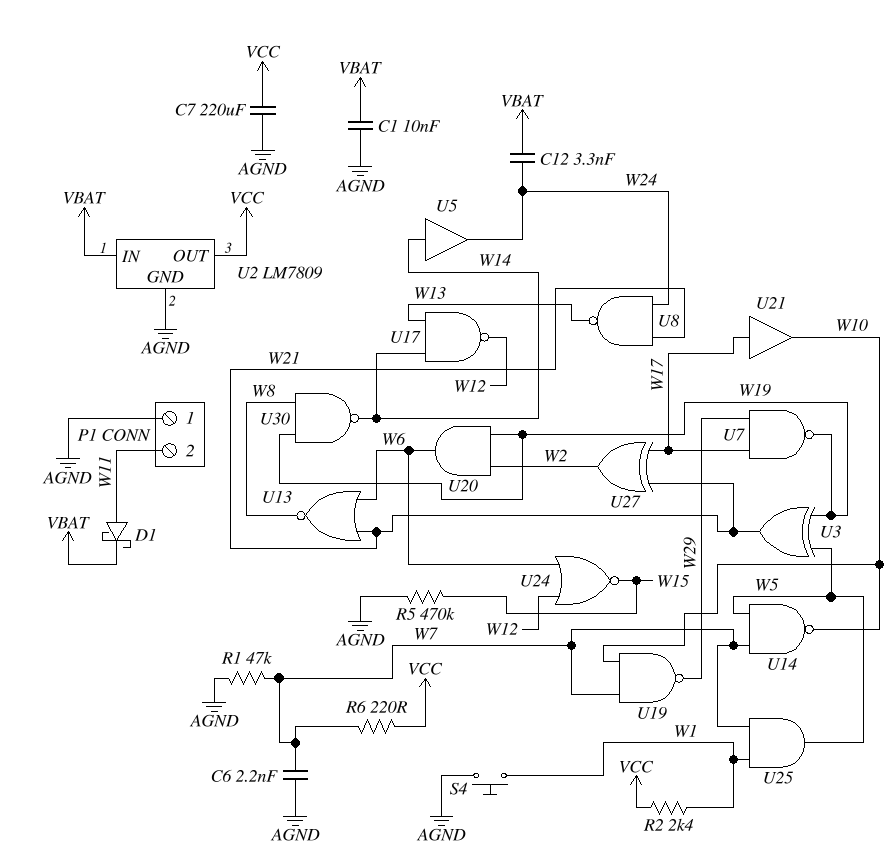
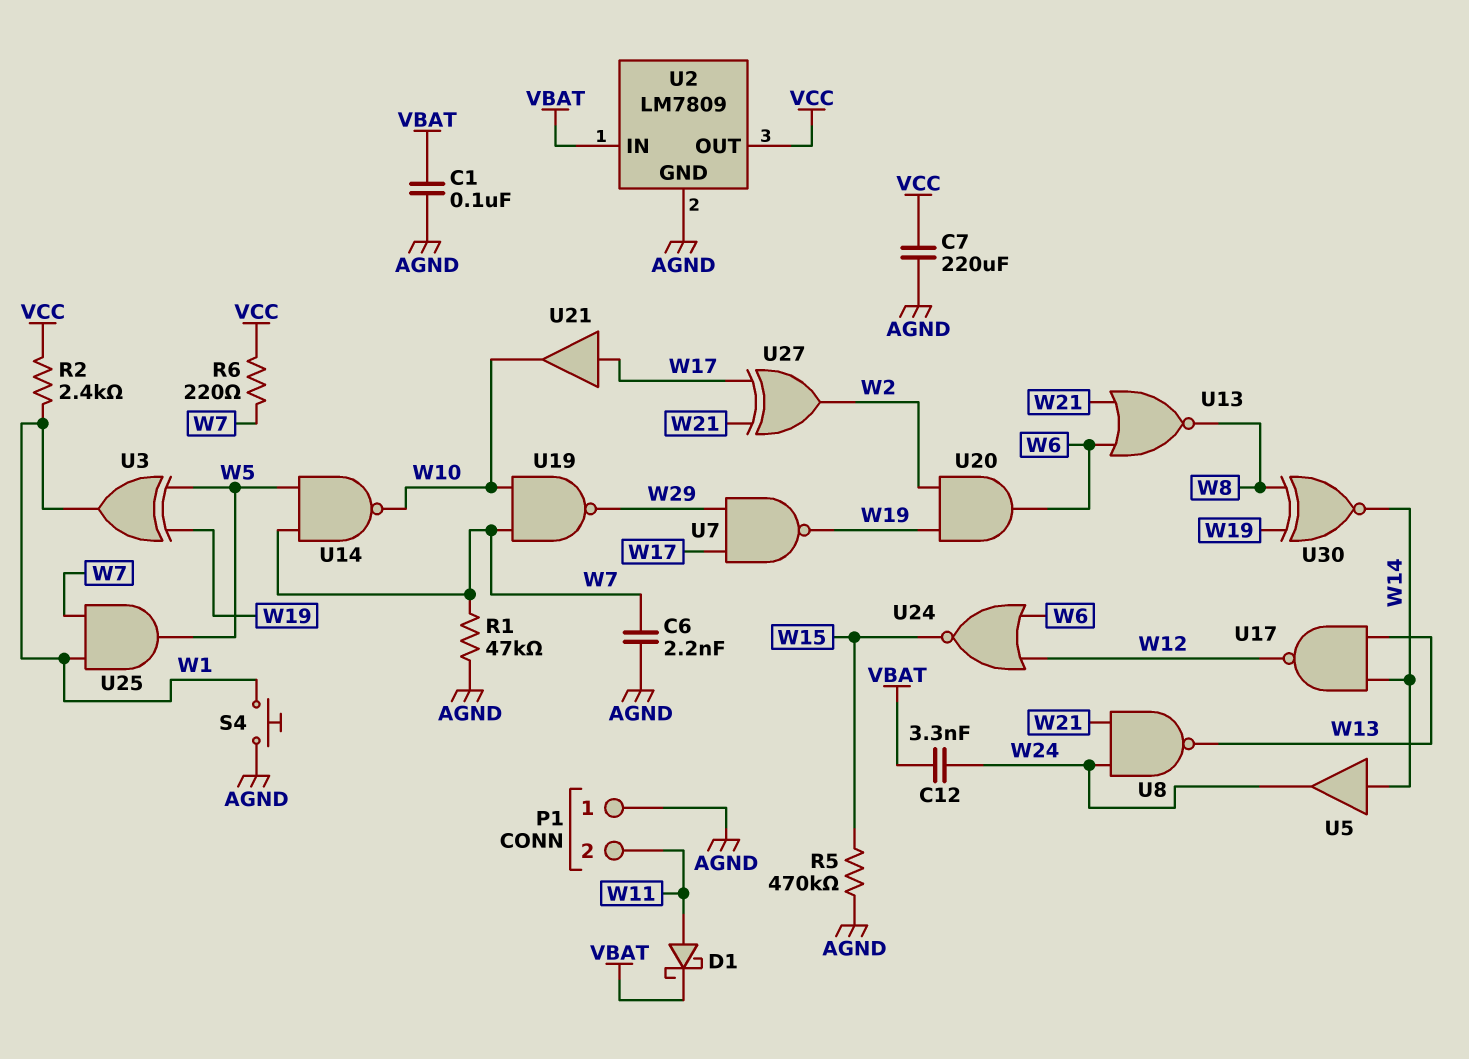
C1: 10nF (AGND, VBAT) -> 100nF (AGND, VBAT)
U3: XOR (in W5, in W19, out W21) -> XOR (in W5, in W19, out W1)
U30: NAND (in W8, in W19, out W14) -> XNOR (in W8, in W19, out W14)

